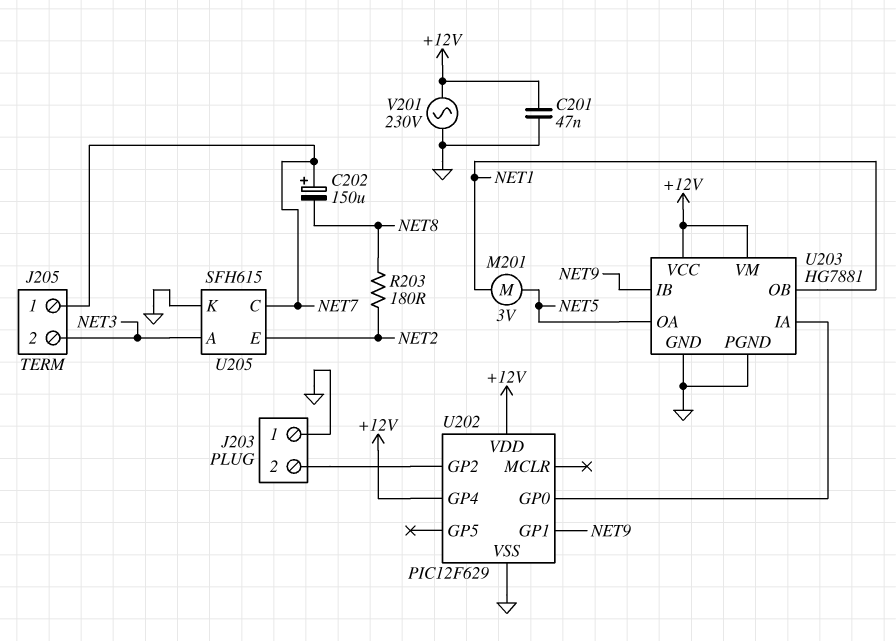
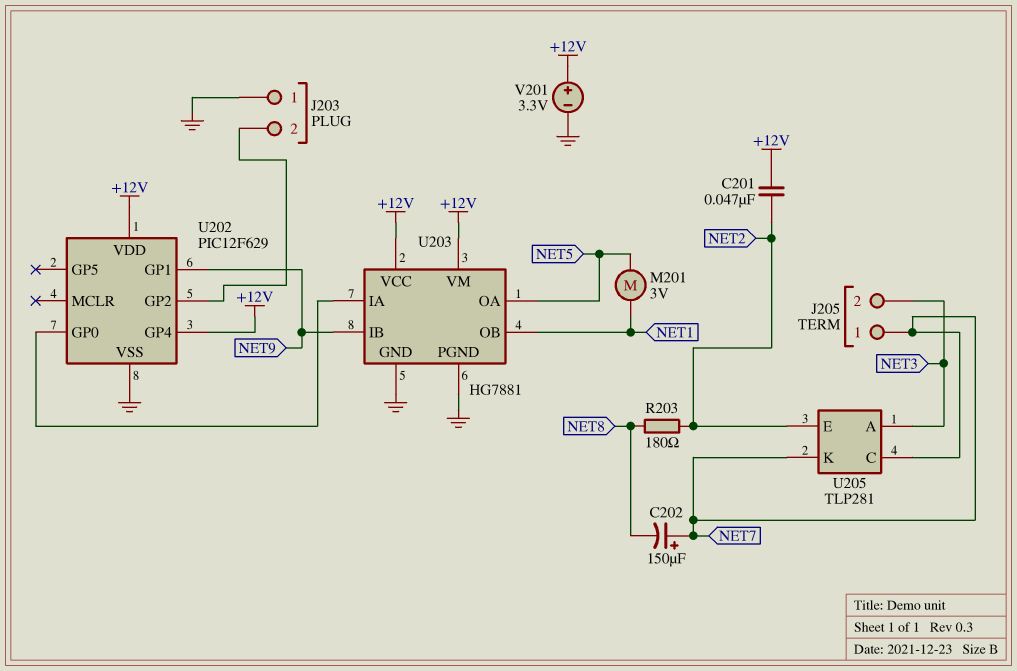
C201: 47nF (+12V, GND) -> 47nF (+12V, NET2)
U205: SFH615 -> TLP281
U205 pin K: GND -> NET7
V201: AC 230V (+12V, GND) -> 3.3V (plus +12V, minus GND)

